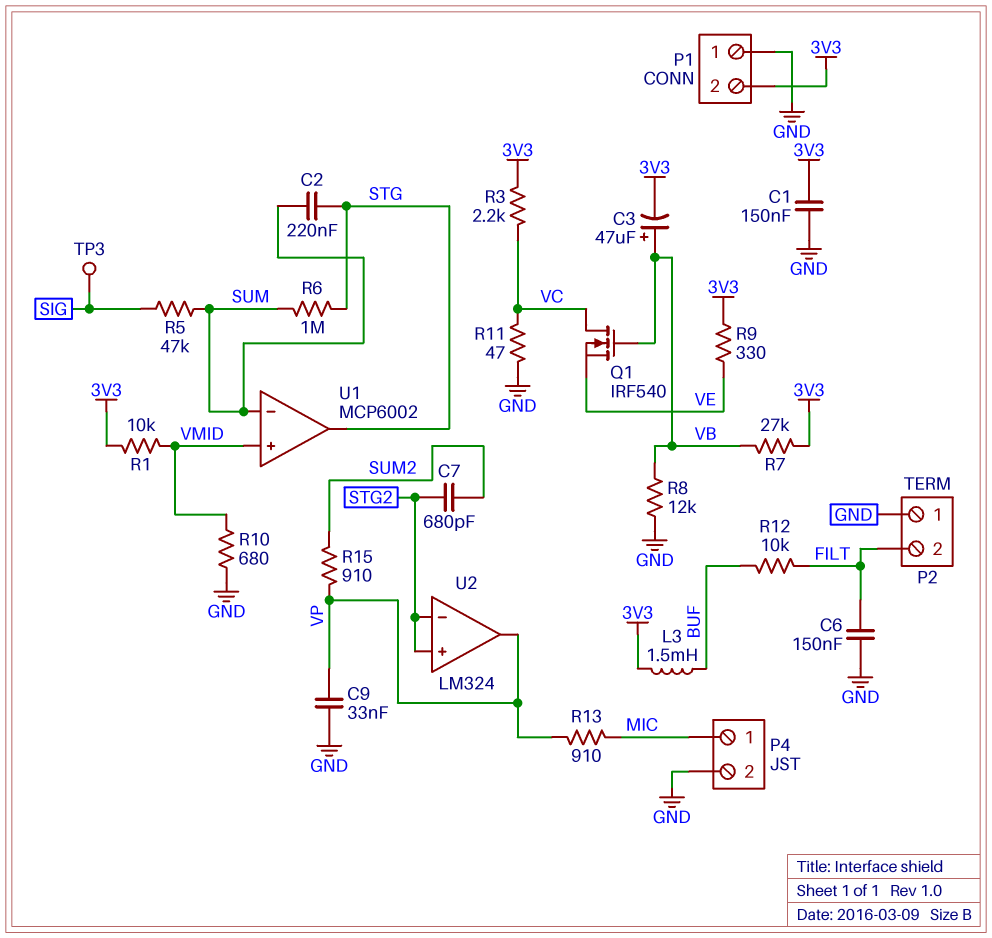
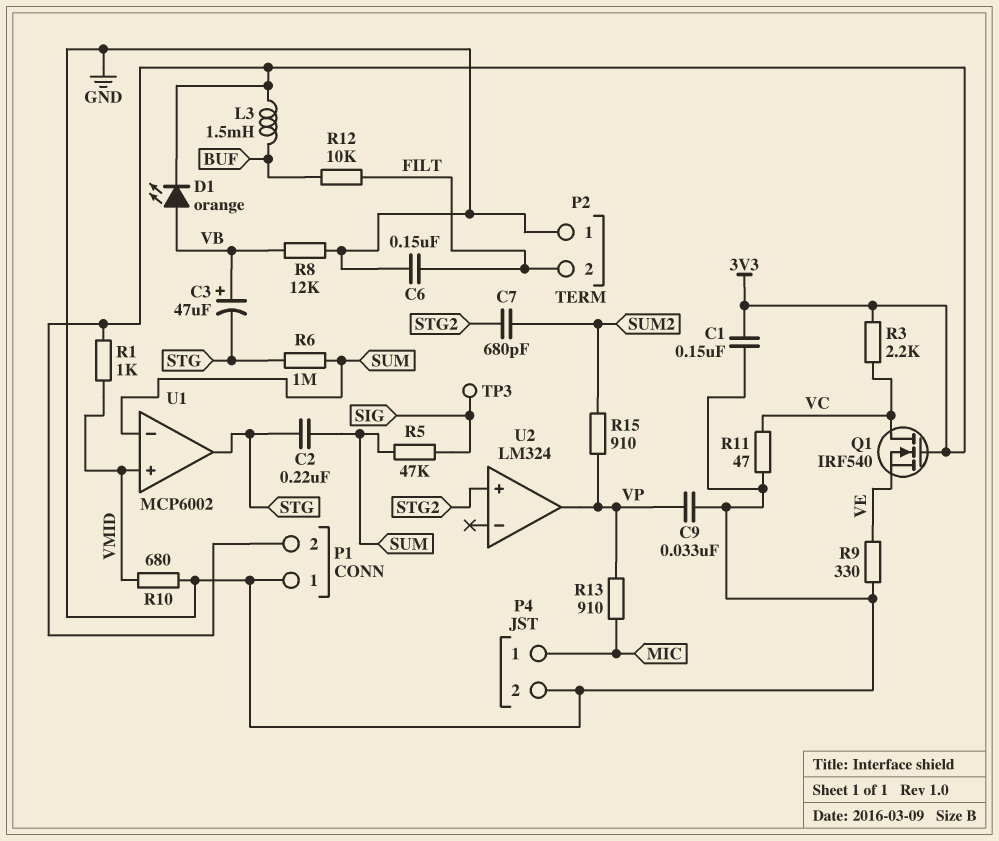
C3: 47uF (plus VB, minus 3V3) -> 47uF (plus VB, minus STG)
D1: none -> LED orange (A VB, K 3V3)
Q1: NMOS IRF540 (G VB, D VC, S VE) -> NMOS IRF540 (G 3V3, D VC, S VE)
R1: 10k (3V3, VMID) -> 1k (3V3, VMID)
R7: 27k (3V3, VB) -> none
R9: 330 (3V3, VE) -> 330 (GND, VE)
U2 pin in-: STG2 -> none

